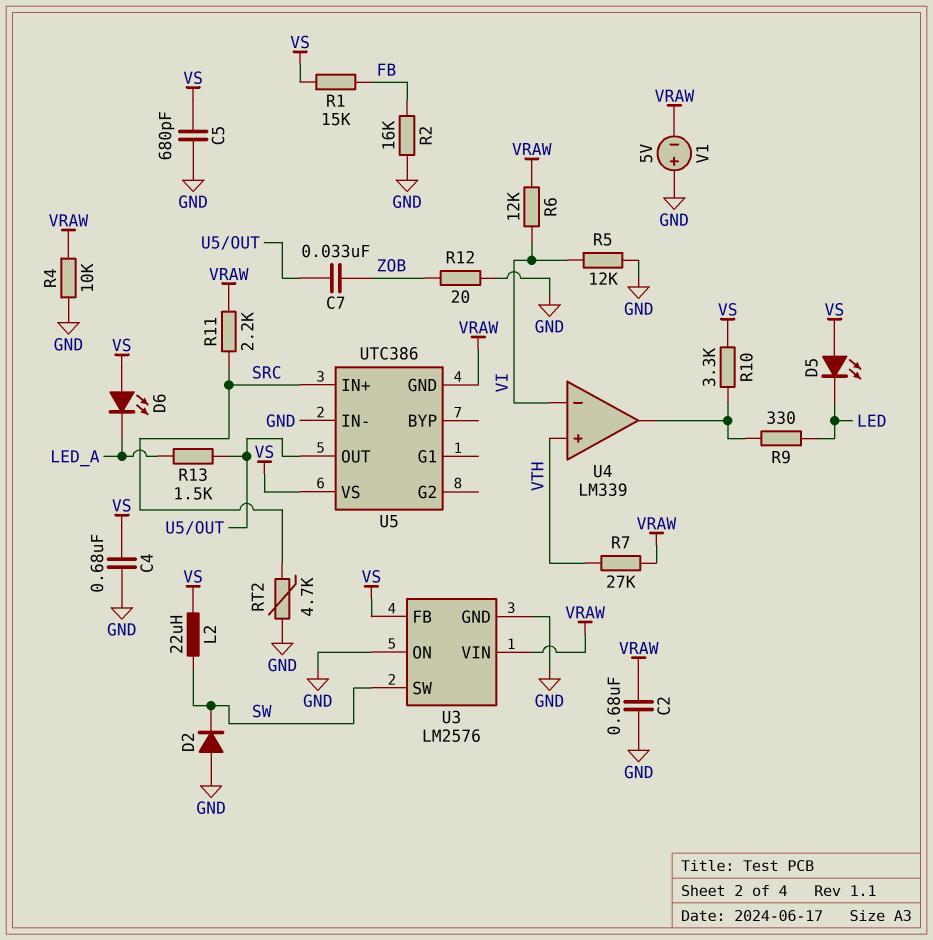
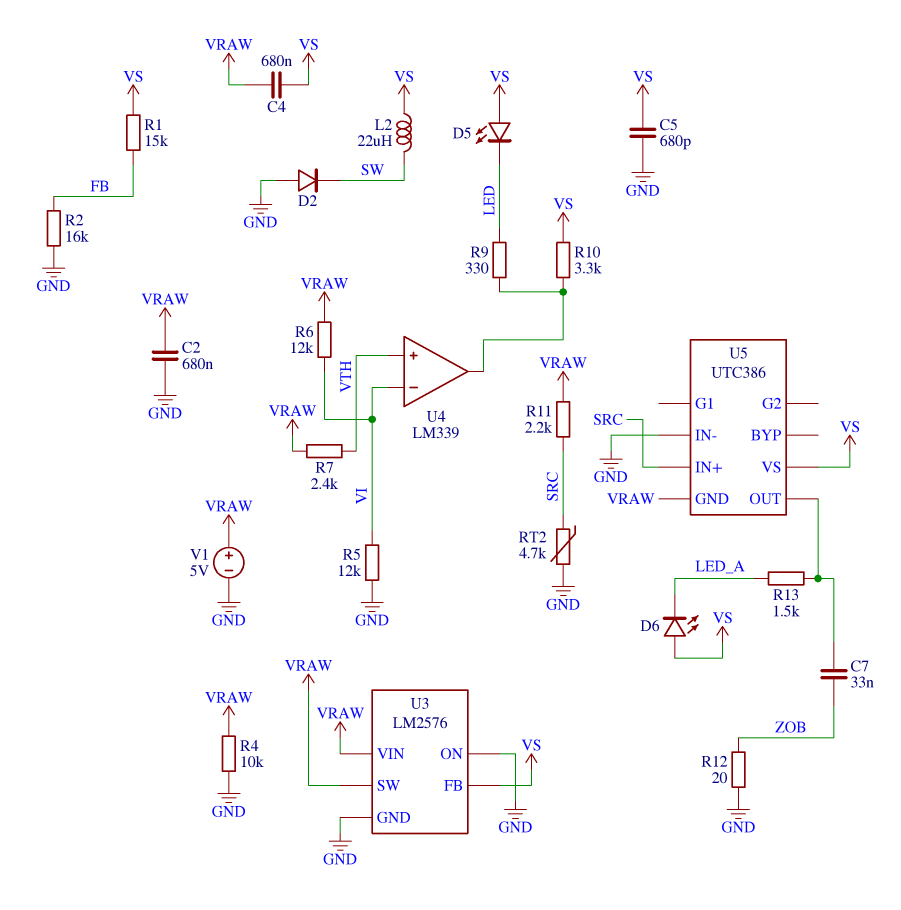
C4: 680nF (GND, VS) -> 680nF (VRAW, VS)
R7: 27k (VRAW, VTH) -> 2.4k (VRAW, VTH)
U3 pin SW: SW -> VRAW
V1: 5V (plus GND, minus VRAW) -> 5V (plus VRAW, minus GND)

